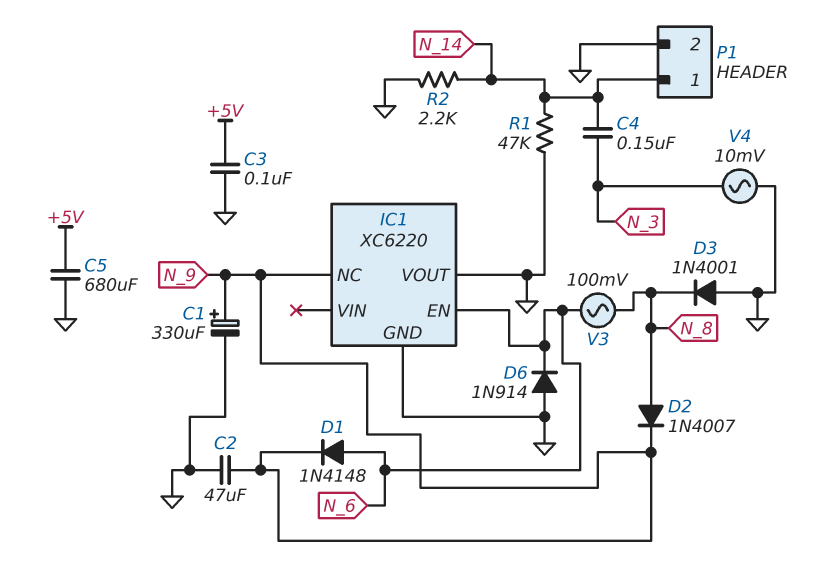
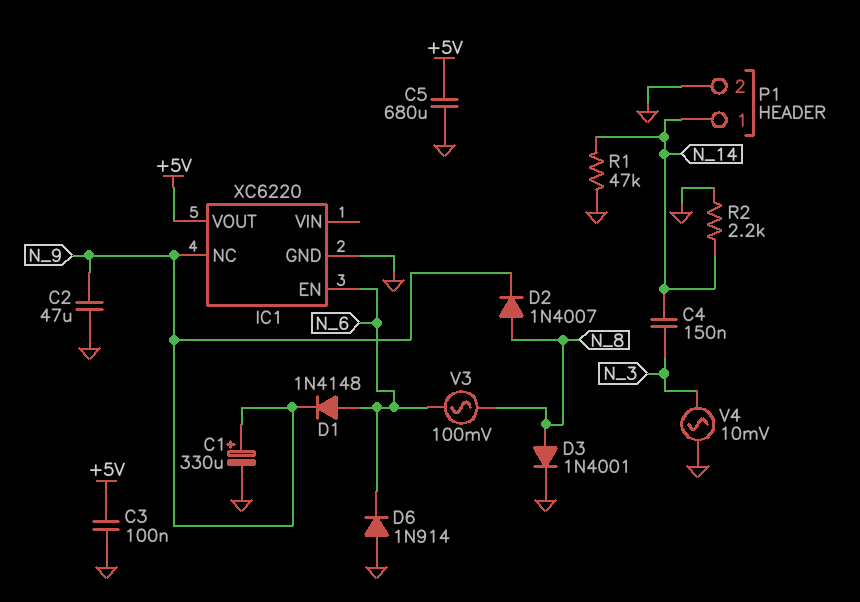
D3: diode 1N4001 (A GND, K N_8) -> diode 1N4001 (A N_8, K GND)
IC1 pin VOUT: GND -> +5V

